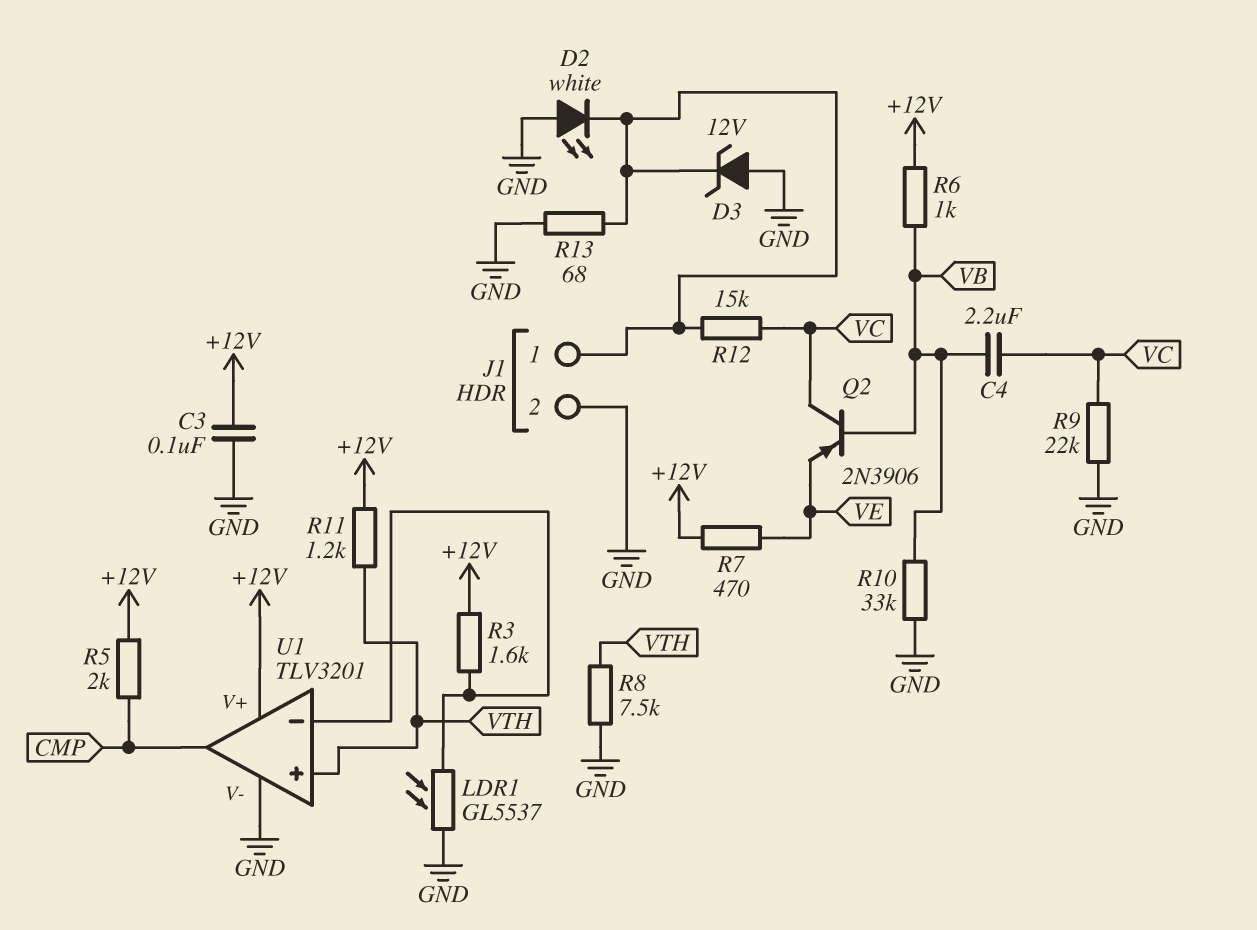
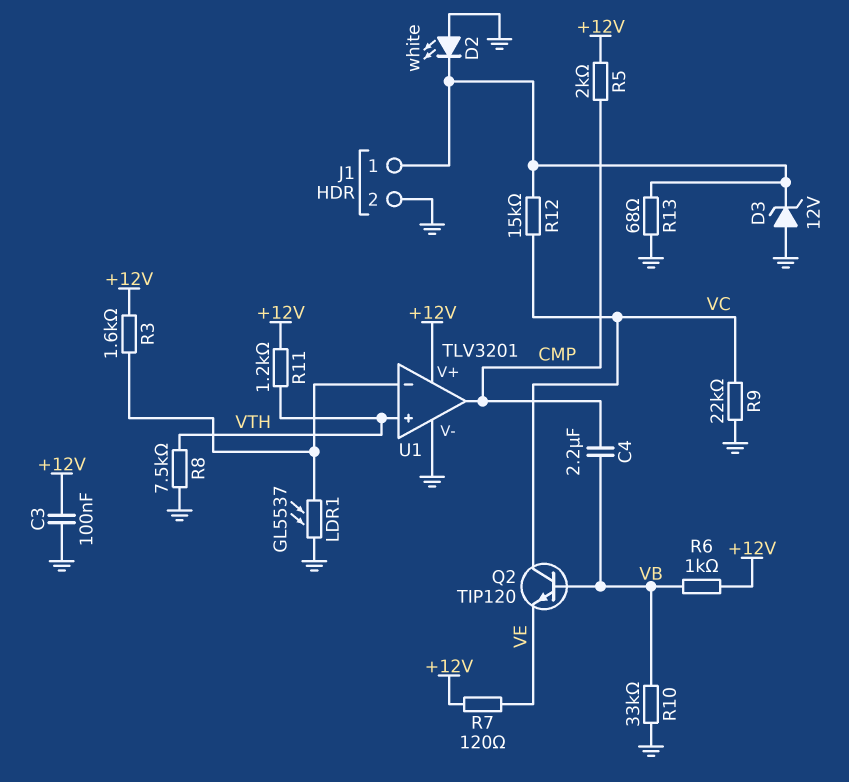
C4: 2.2uF (VB, VC) -> 2.2uF (CMP, VB)
Q2: PNP 2N3906 (B VB, C VC, E VE) -> NPN TIP120 (B VB, C VC, E VE)
R7: 470 (+12V, VE) -> 120 (+12V, VE)

